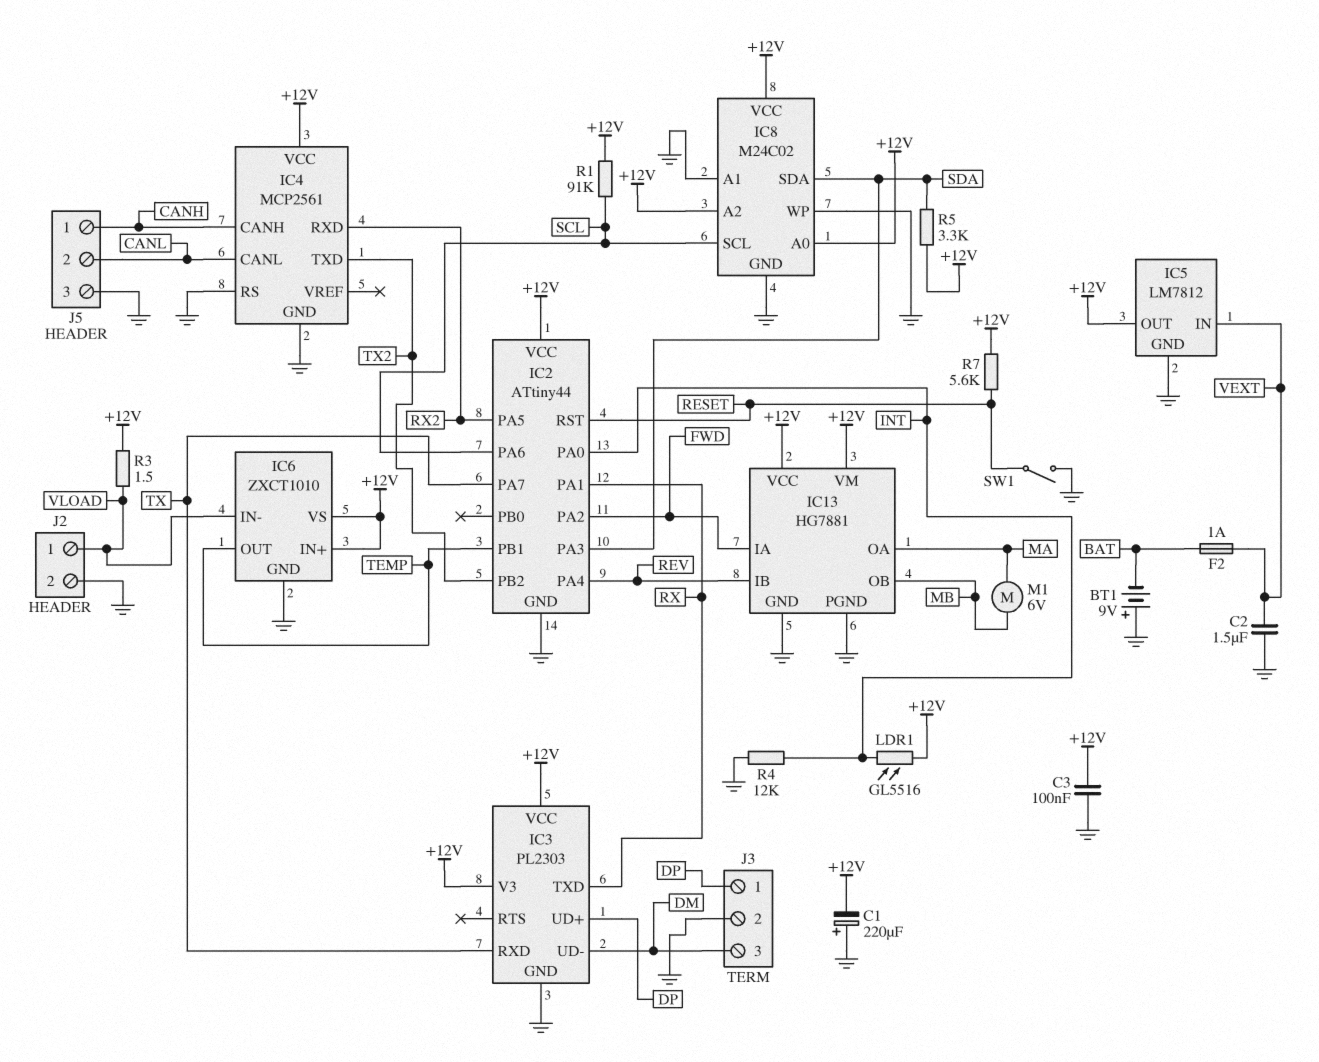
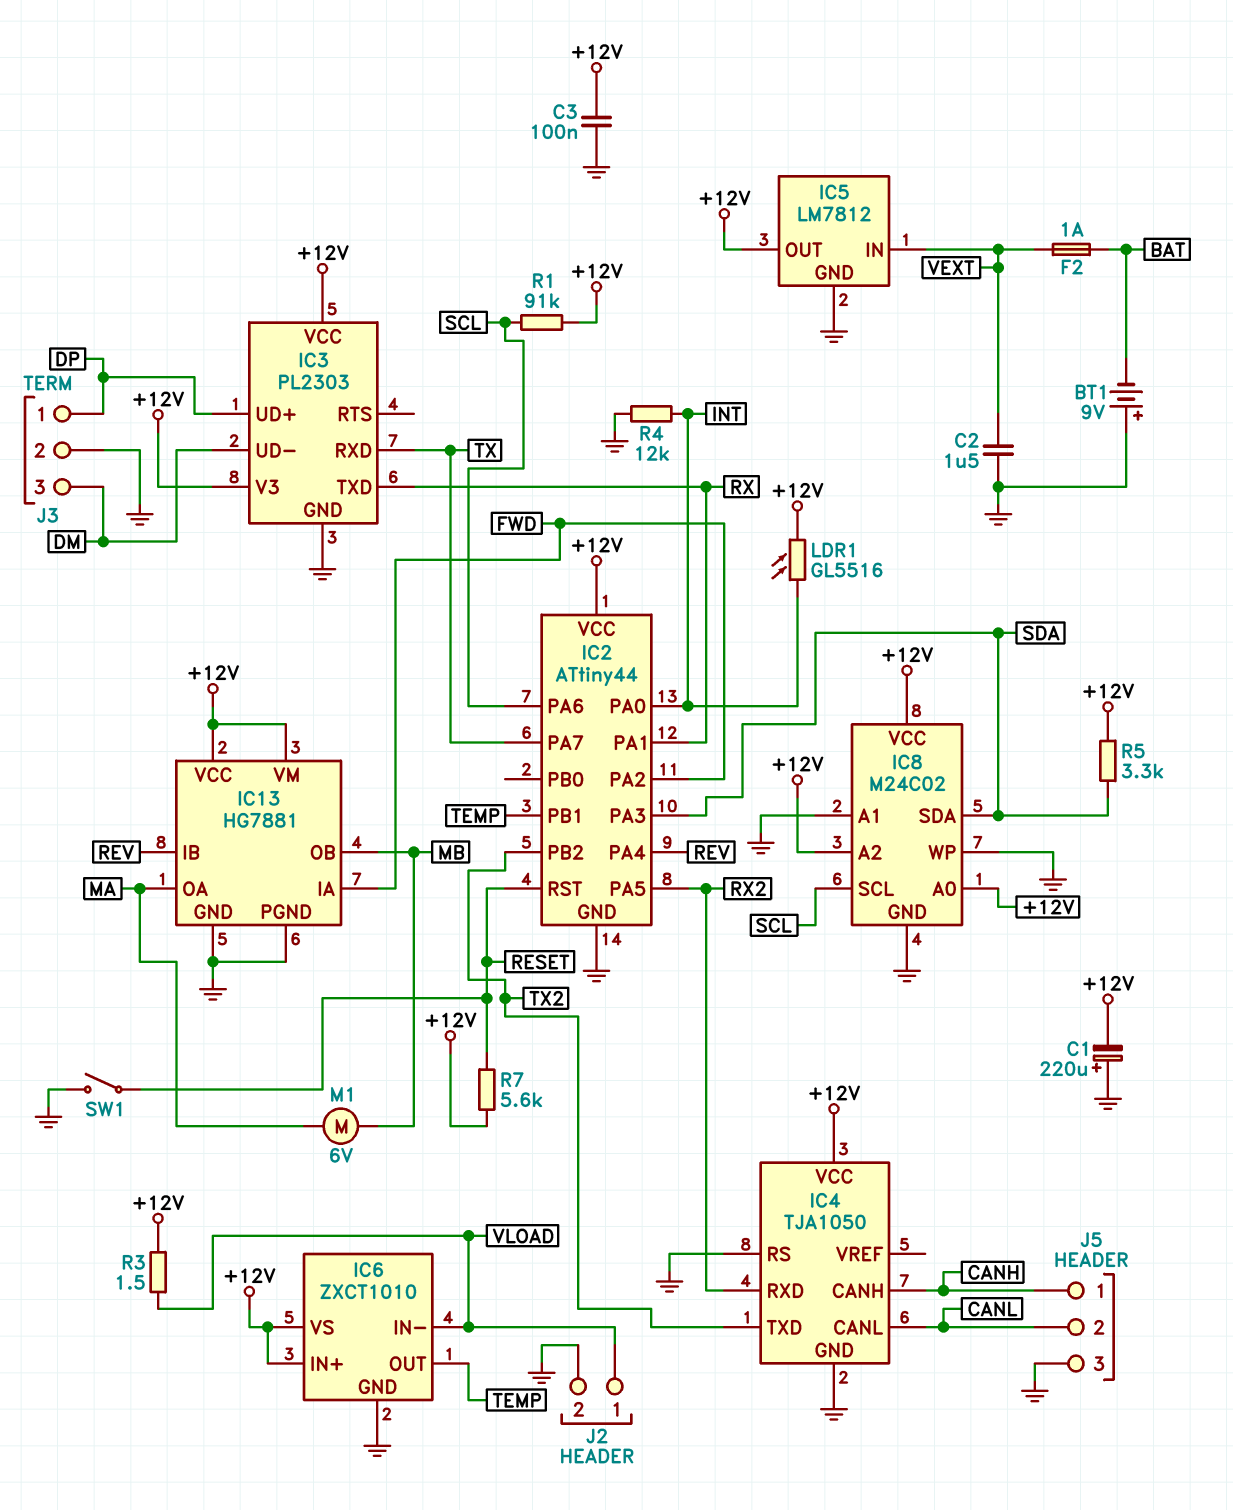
IC4: MCP2561 -> TJA1050

